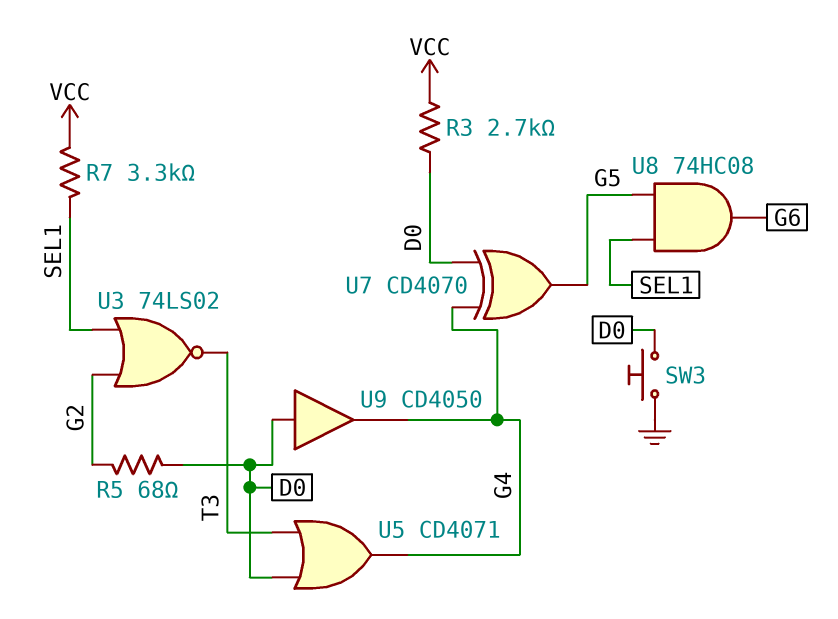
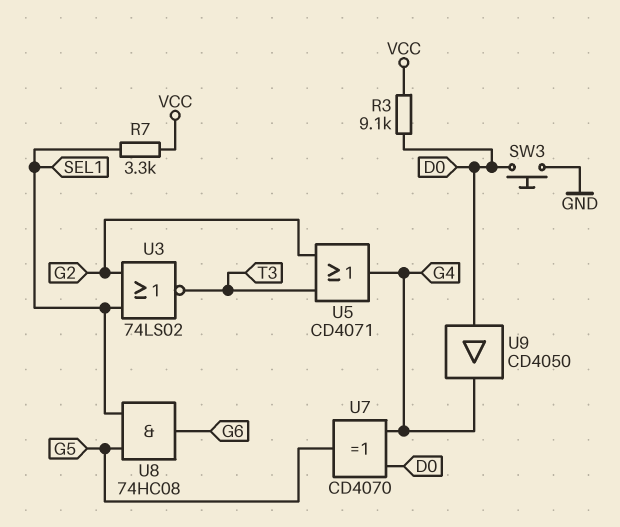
R3: 2.7k (D0, VCC) -> 9.1k (D0, VCC)
R5: 68 (D0, G2) -> none
U5: OR CD4071 (in D0, in T3, out G4) -> OR CD4071 (in G2, in T3, out G4)

